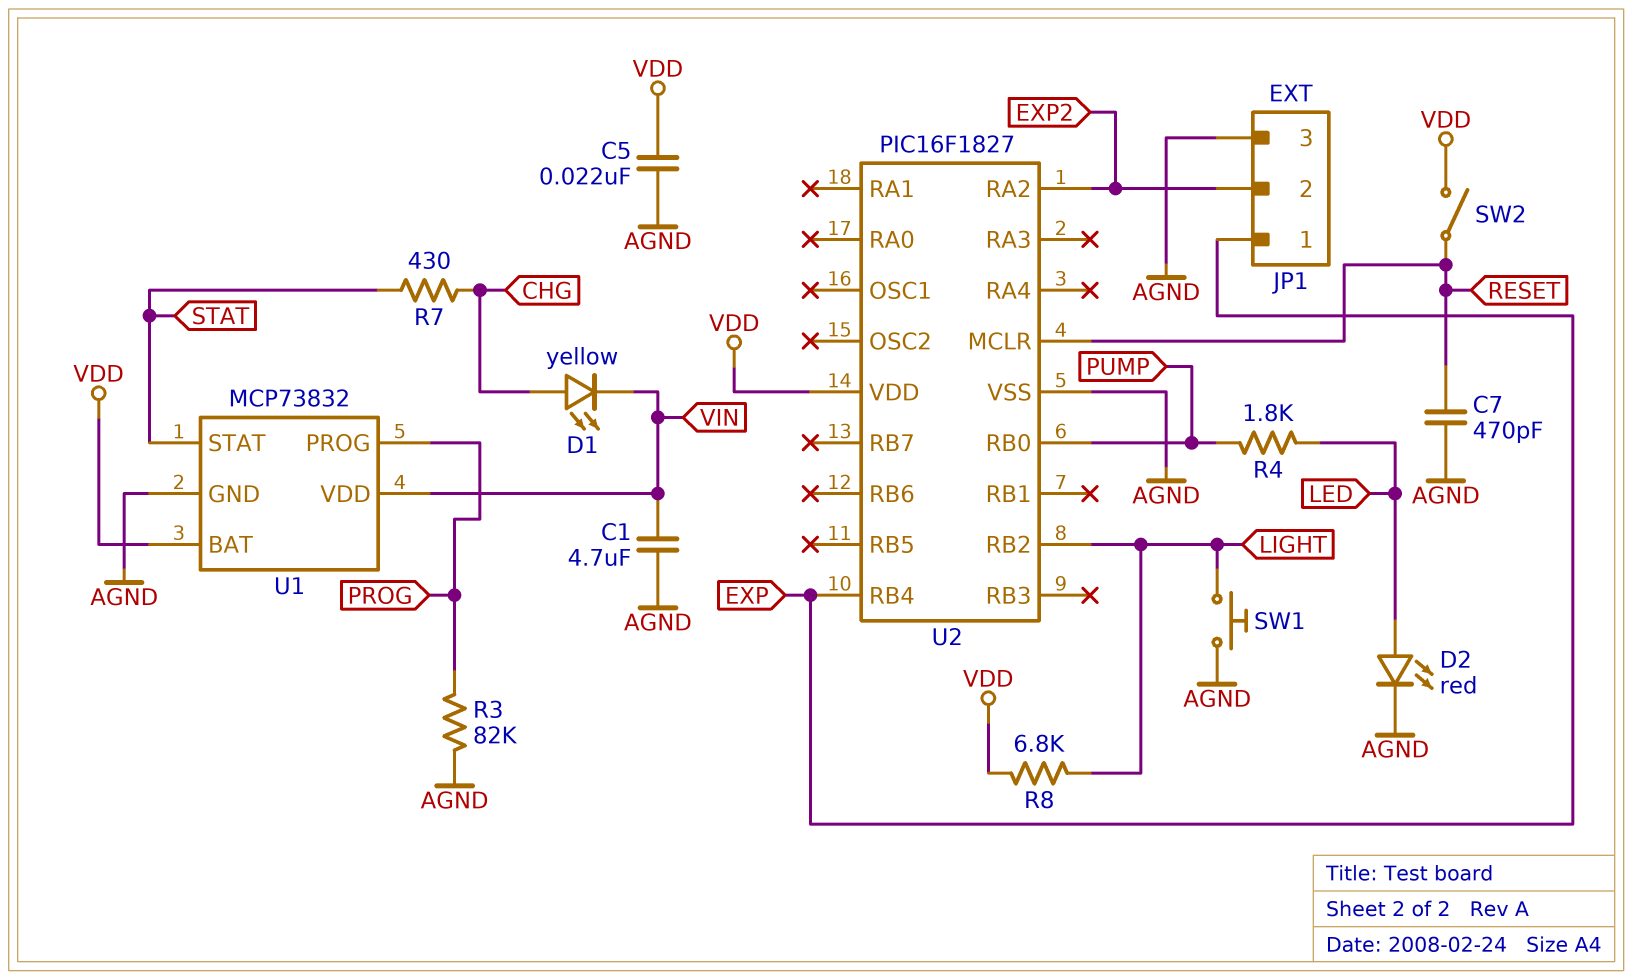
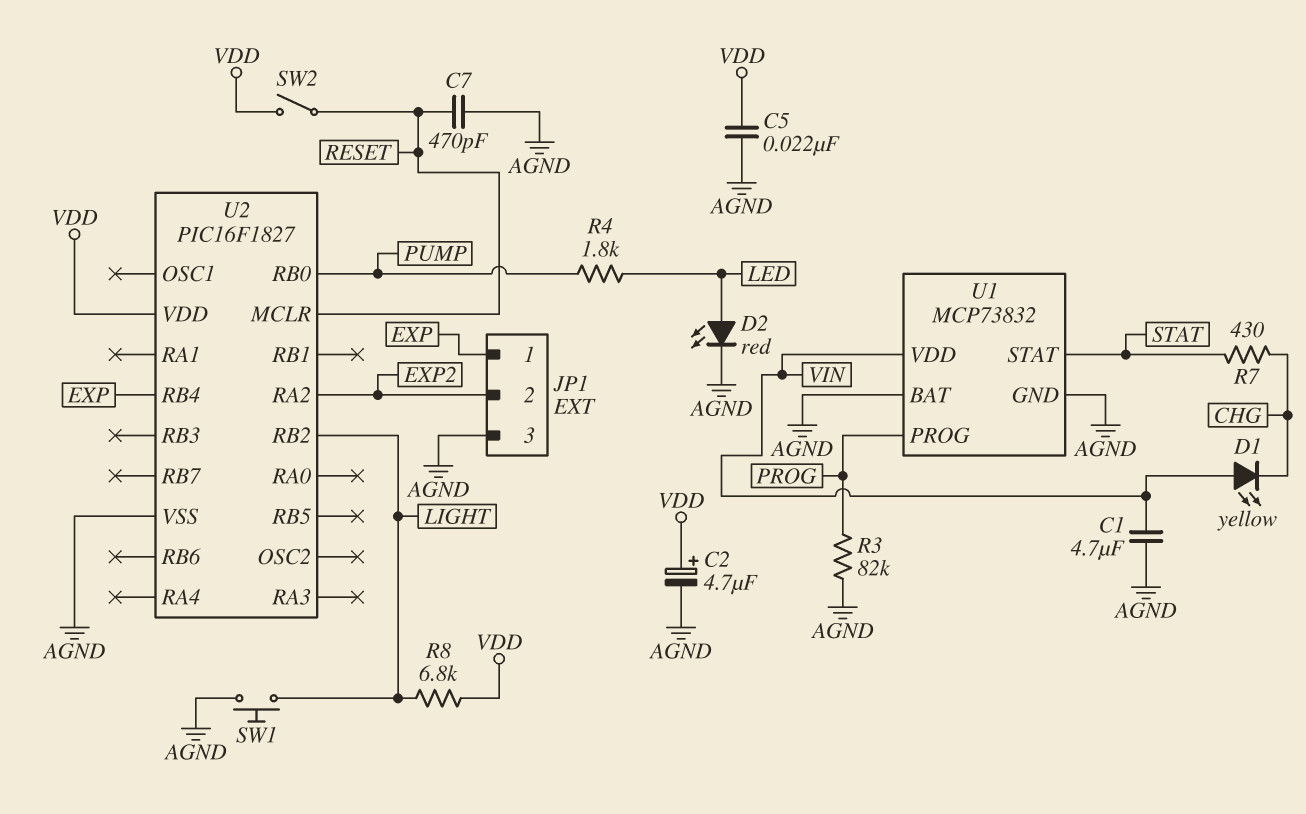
C2: none -> 4.7uF (plus VDD, minus AGND)
D1: LED yellow (A CHG, K VIN) -> LED yellow (A VIN, K CHG)
U1 pin BAT: VDD -> AGND

